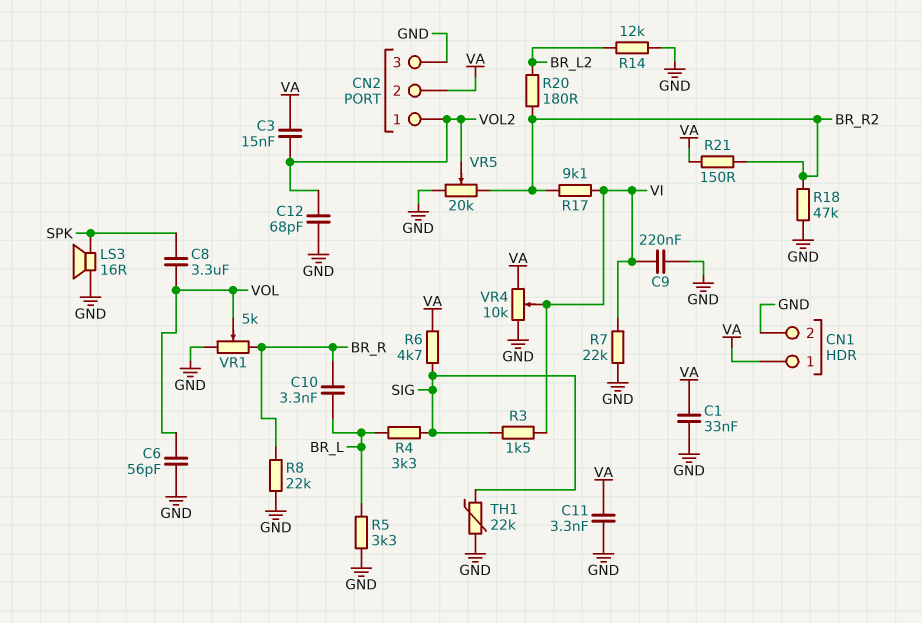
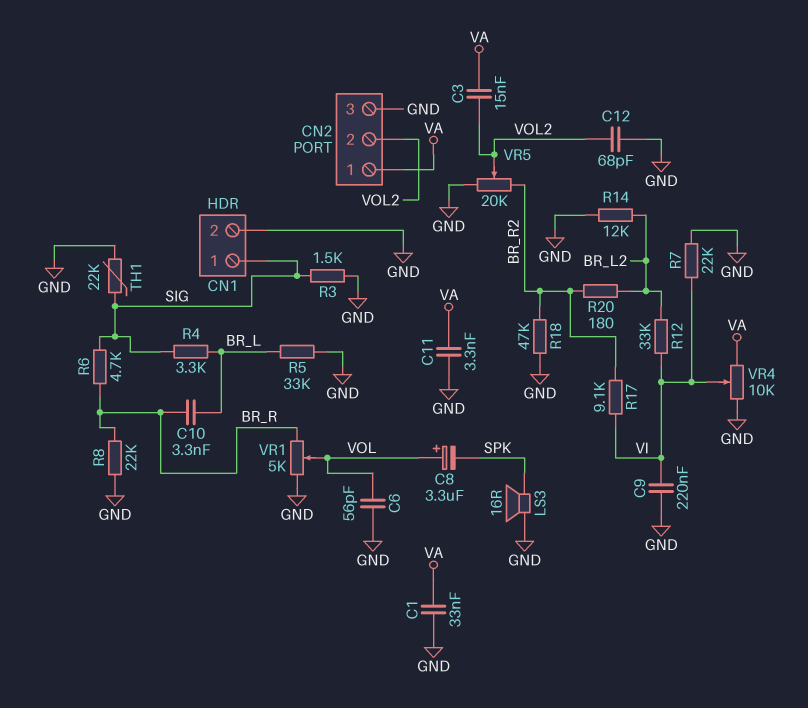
C8: 3.3uF (SPK, VOL) -> 3.3uF (plus VOL, minus SPK)
CN1 pin 1: VA -> SIG
CN2 pin 1: VOL2 -> VA
CN2 pin 2: VA -> VOL2
R3: 1.5k (SIG, VI) -> 1.5k (GND, SIG)
R5: 3.3k (BR_L, GND) -> 33k (BR_L, GND)
R6: 4.7k (SIG, VA) -> 4.7k (BR_R, SIG)
R12: none -> 33k (BR_L2, VI)
R21: 150 (BR_R2, VA) -> none

